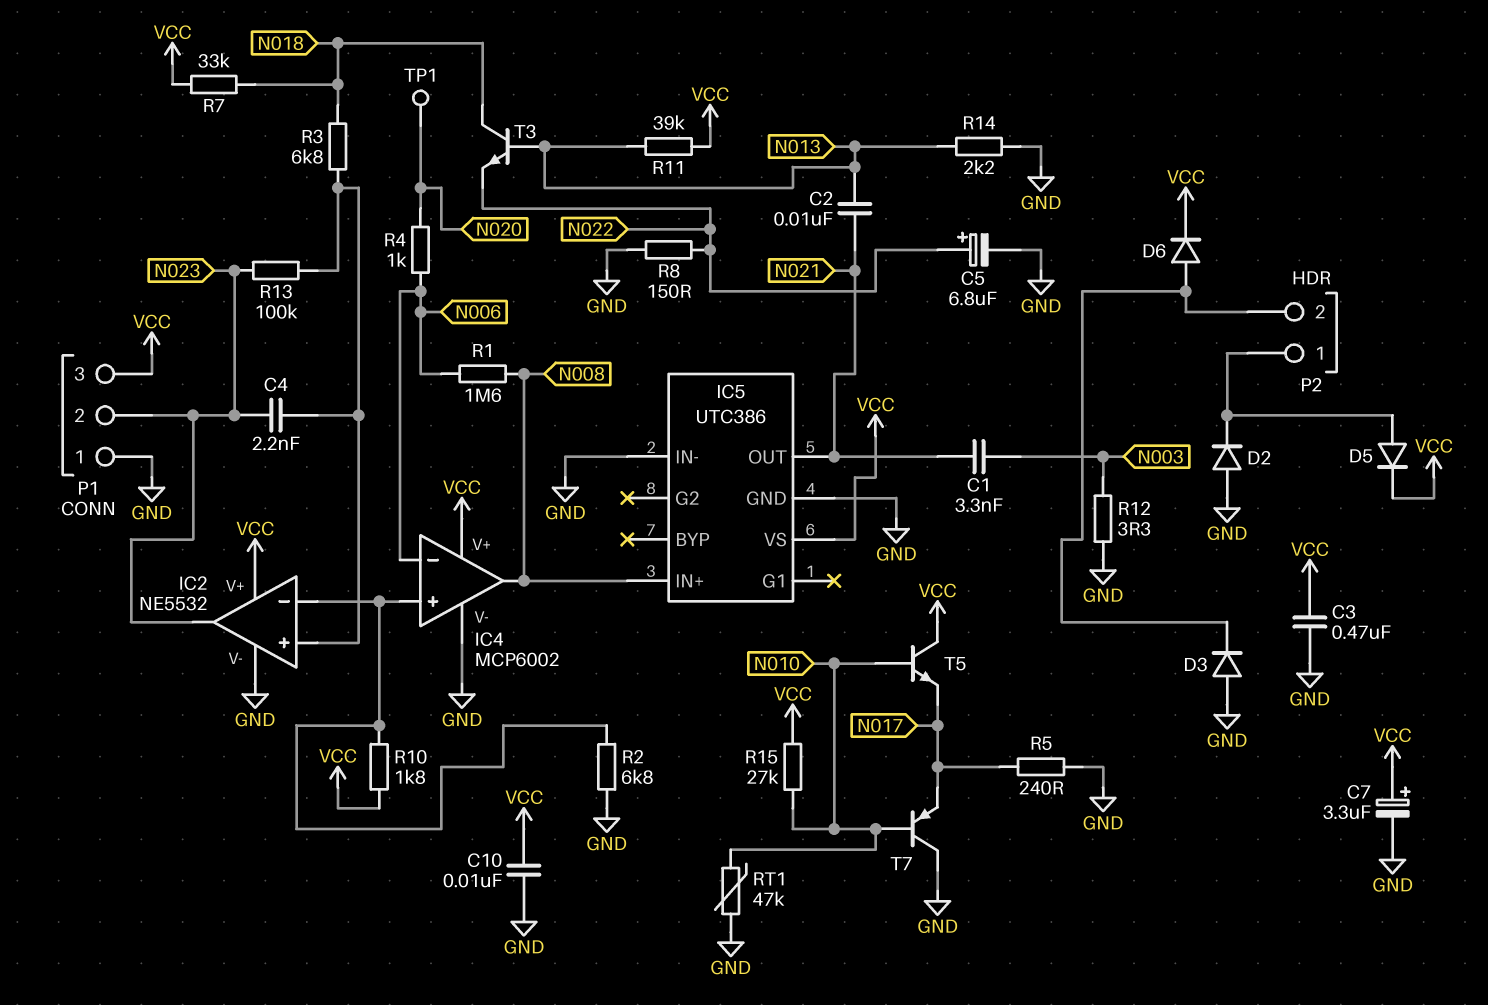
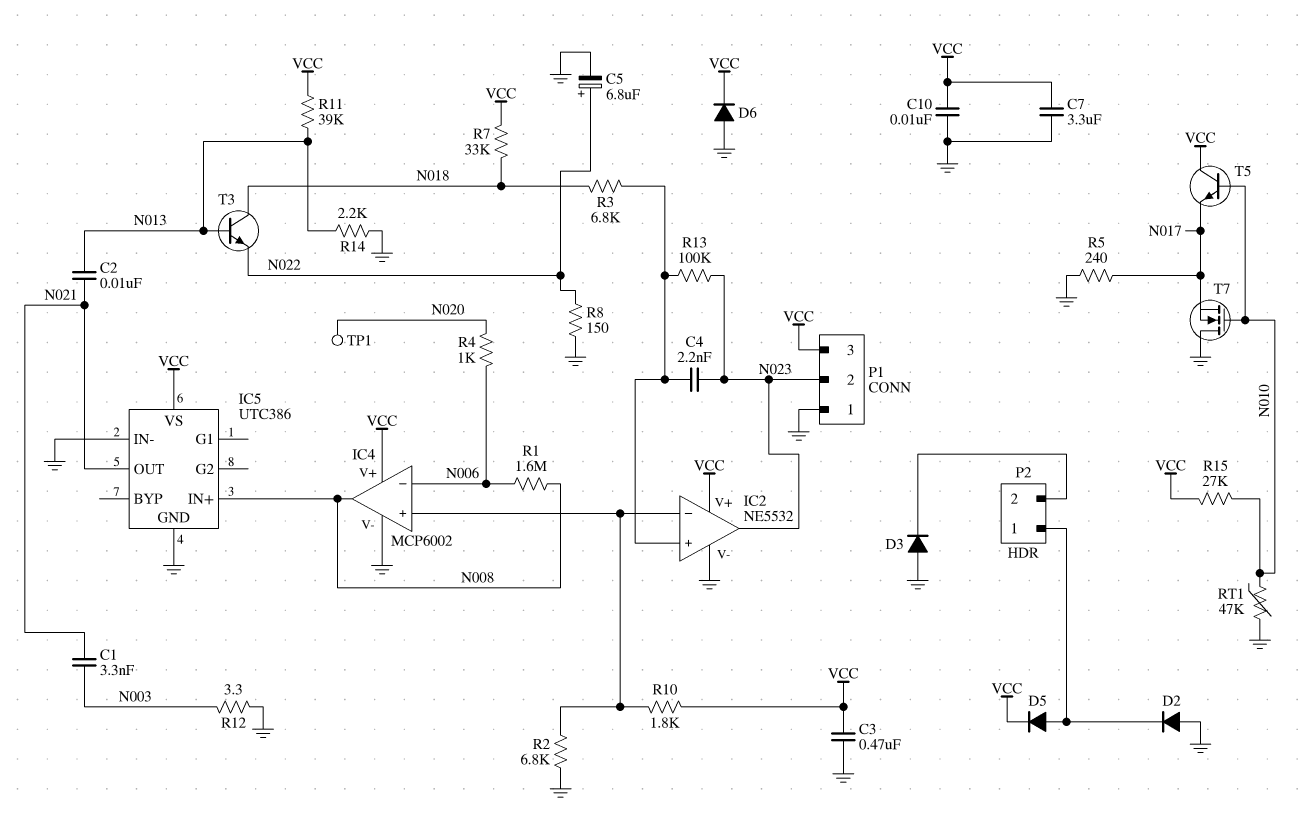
C7: 3.3uF (plus VCC, minus GND) -> 3.3uF (GND, VCC)
D6: diode (A P2/2, K VCC) -> diode (A GND, K VCC)
T7: PNP (B N010, C GND, E N017) -> NMOS (G N010, D GND, S N017)

